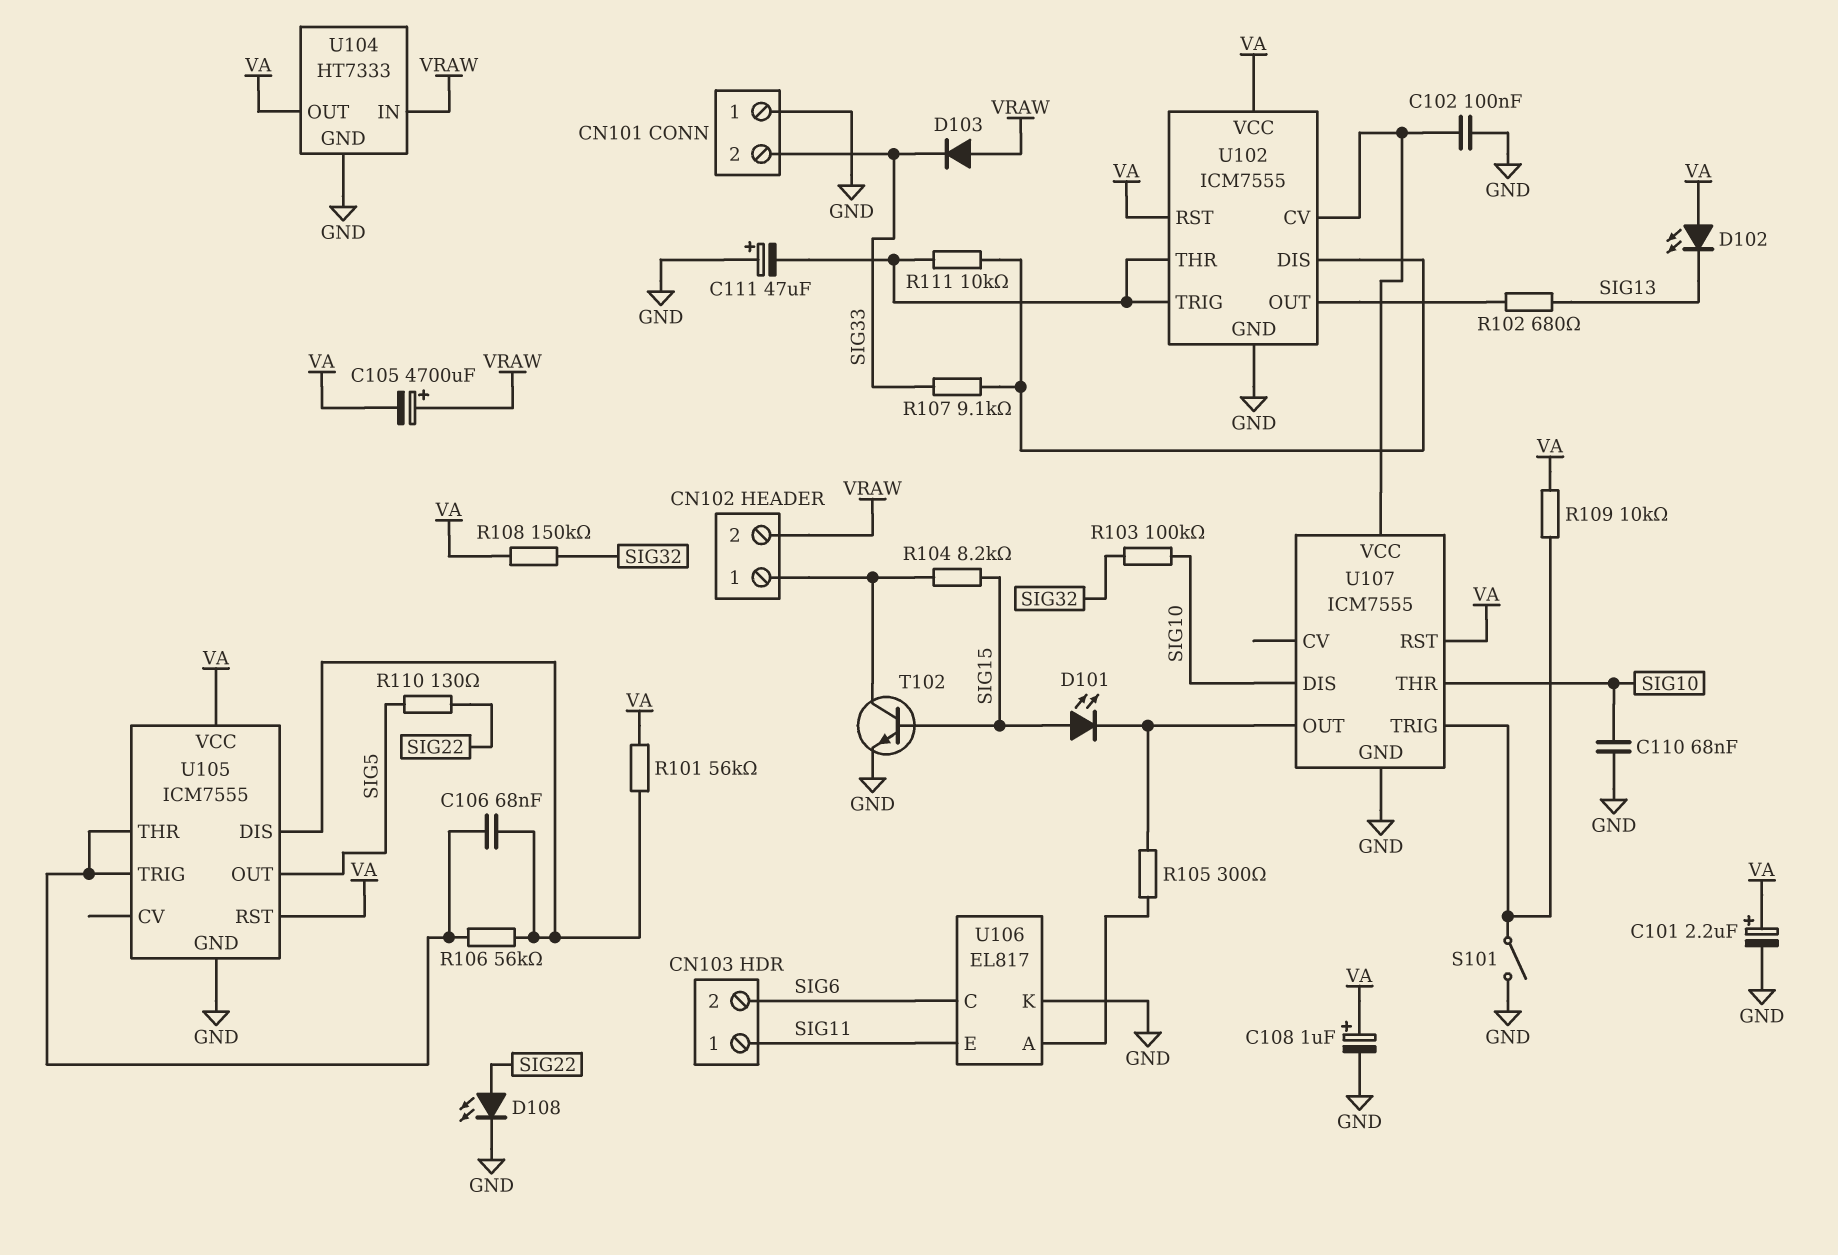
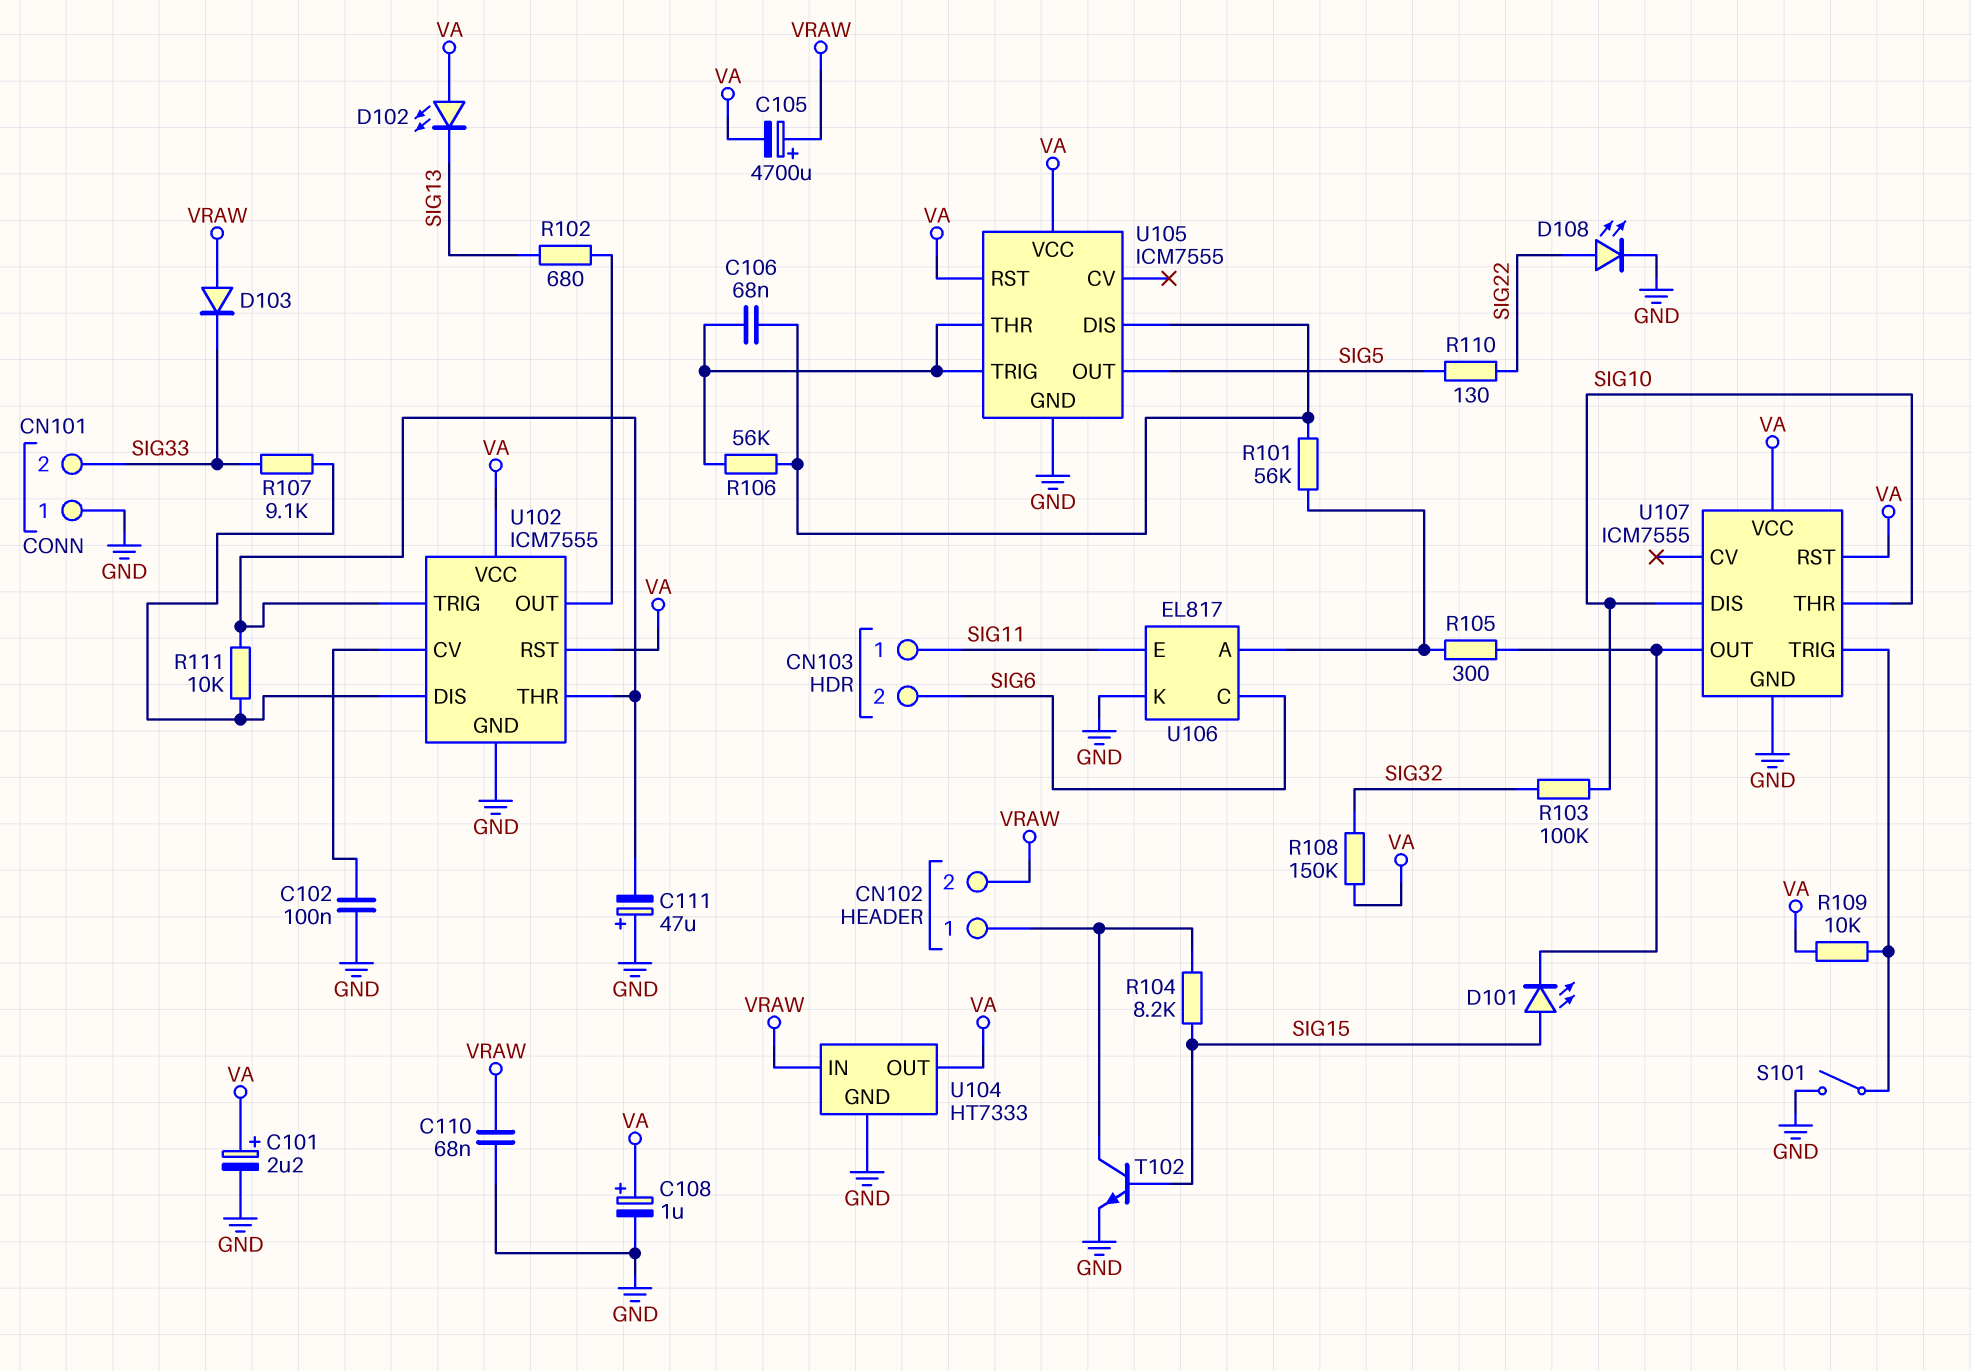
C110: 68nF (GND, SIG10) -> 68nF (GND, VRAW)
R101: 56k (U105/DIS, VA) -> 56k (U105/DIS, U106/A)
U107 pin VCC: U102/CV -> VA

